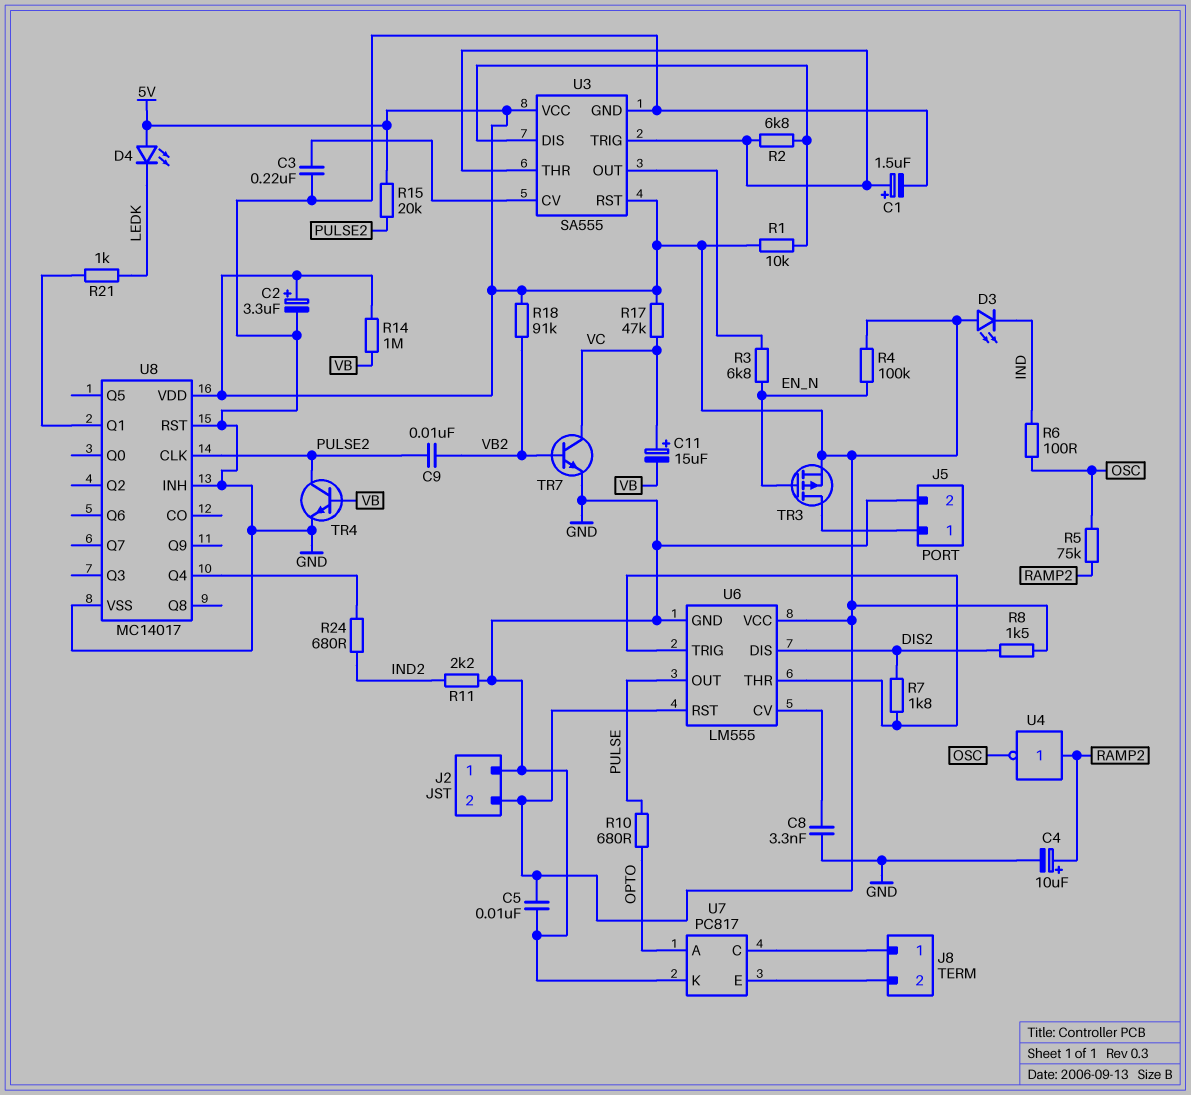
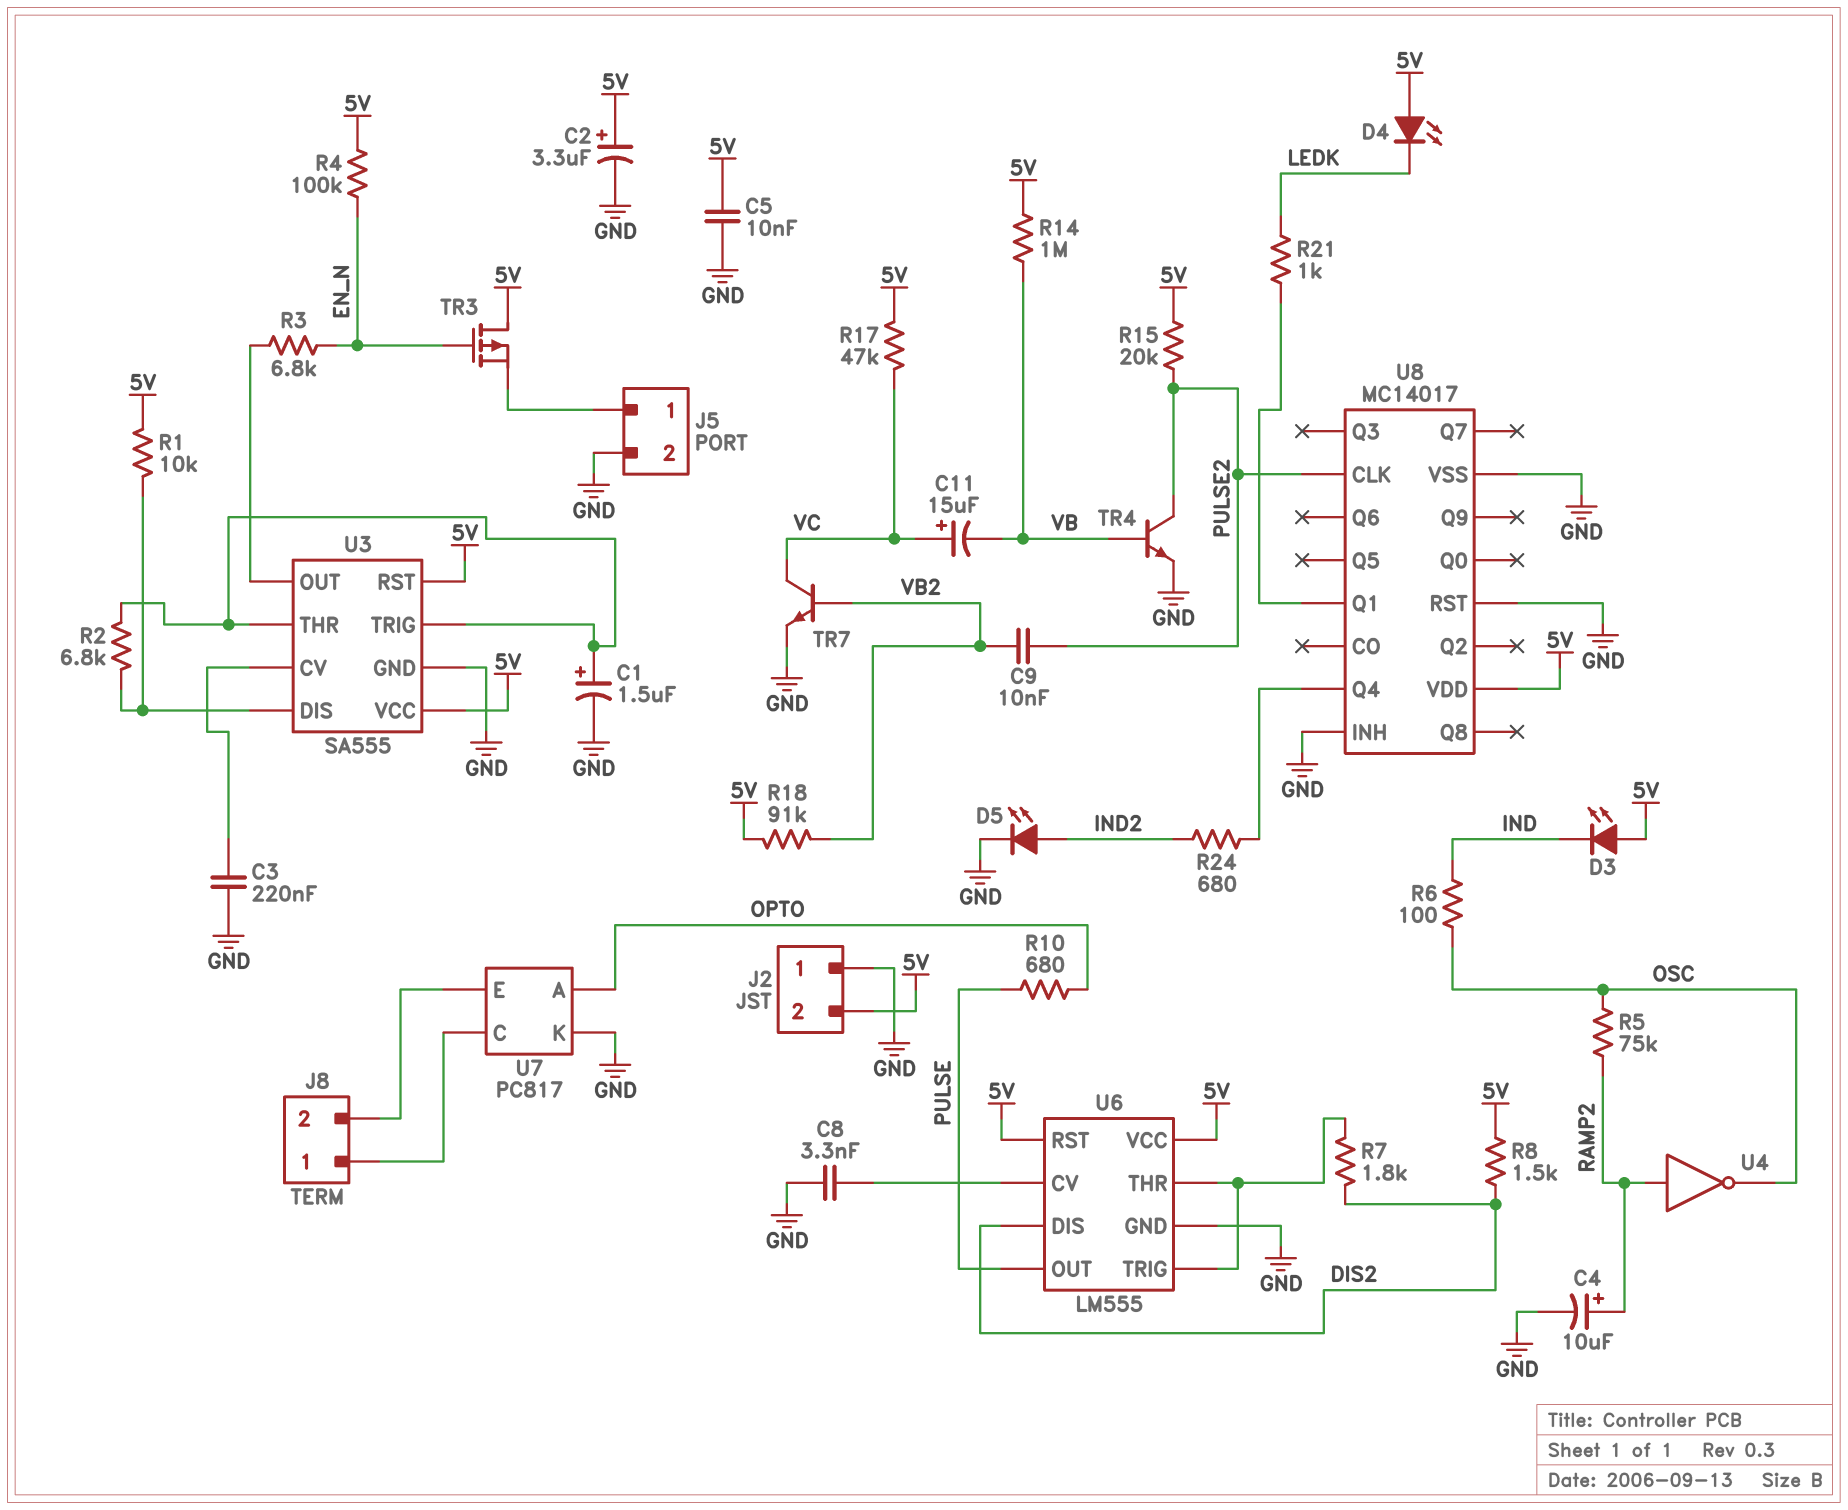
D5: none -> LED (A IND2, K GND)
R11: 2.2k (GND, IND2) -> none
TR3: PMOS (G EN_N, D J5/1, S 5V) -> PMOS (G EN_N, D 5V, S J5/1)

